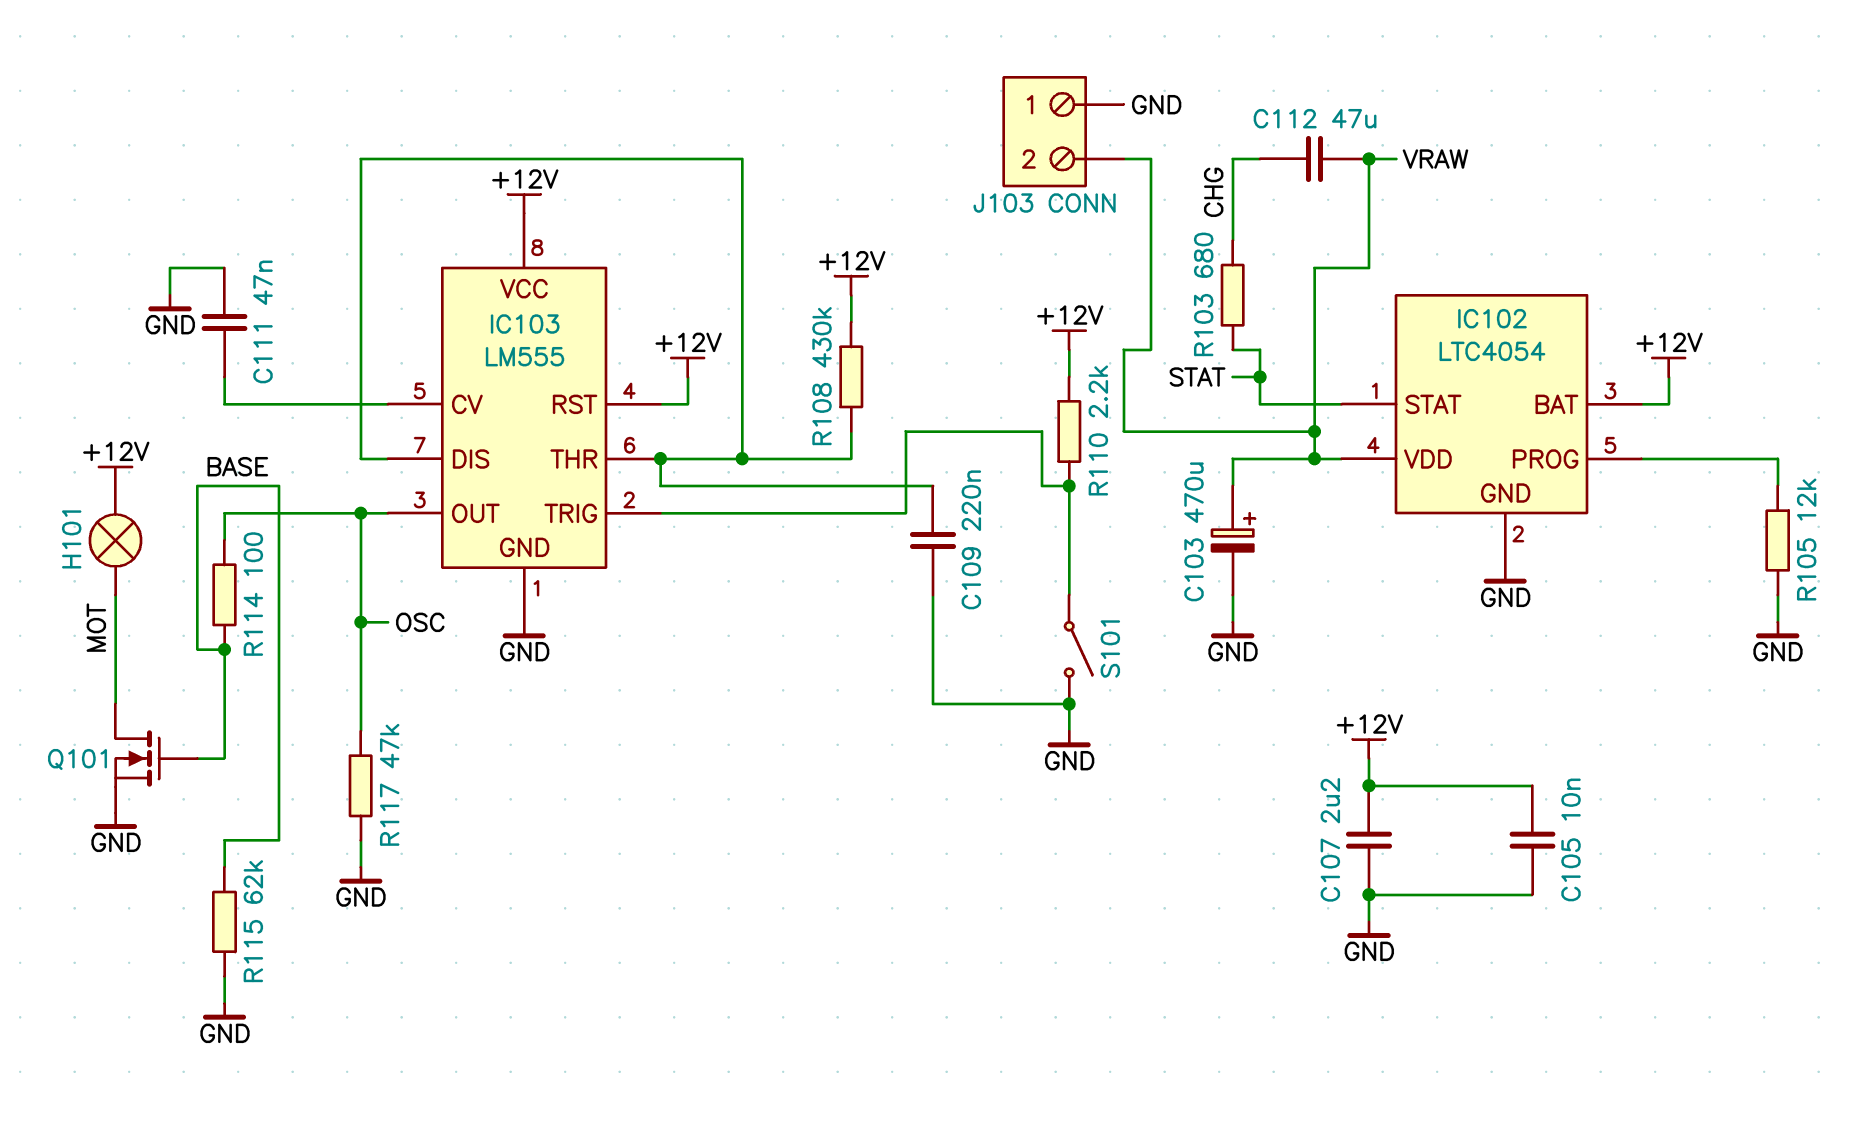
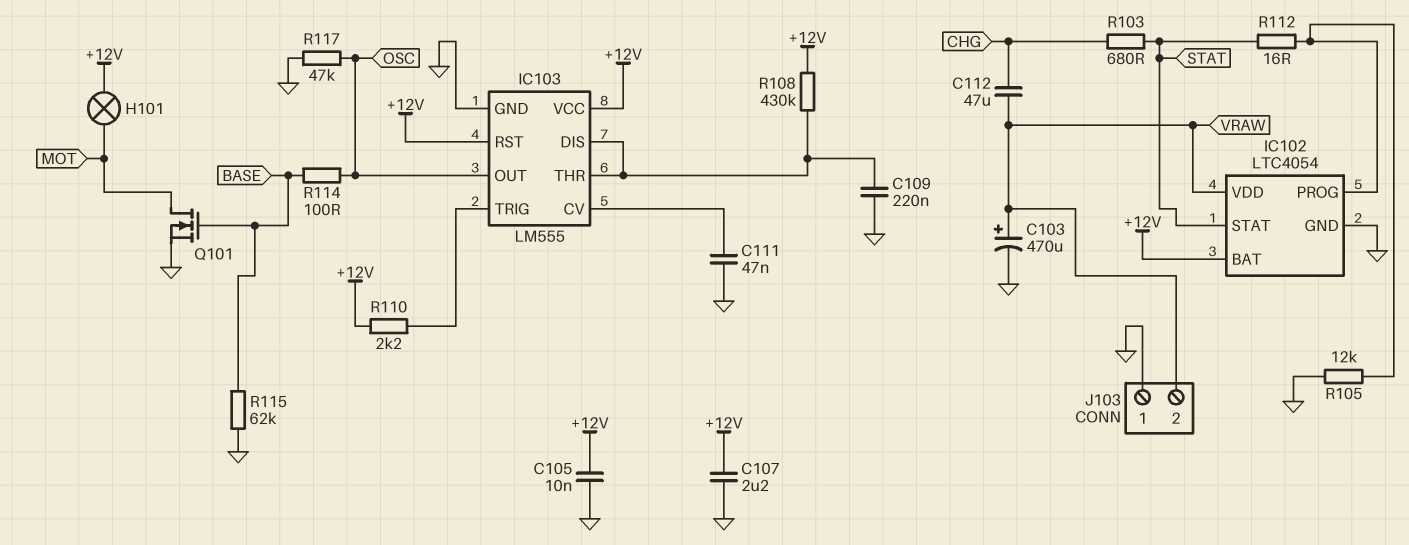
R112: none -> 16 (IC102/PROG, STAT)
S101: switch (GND, IC103/TRIG) -> none

